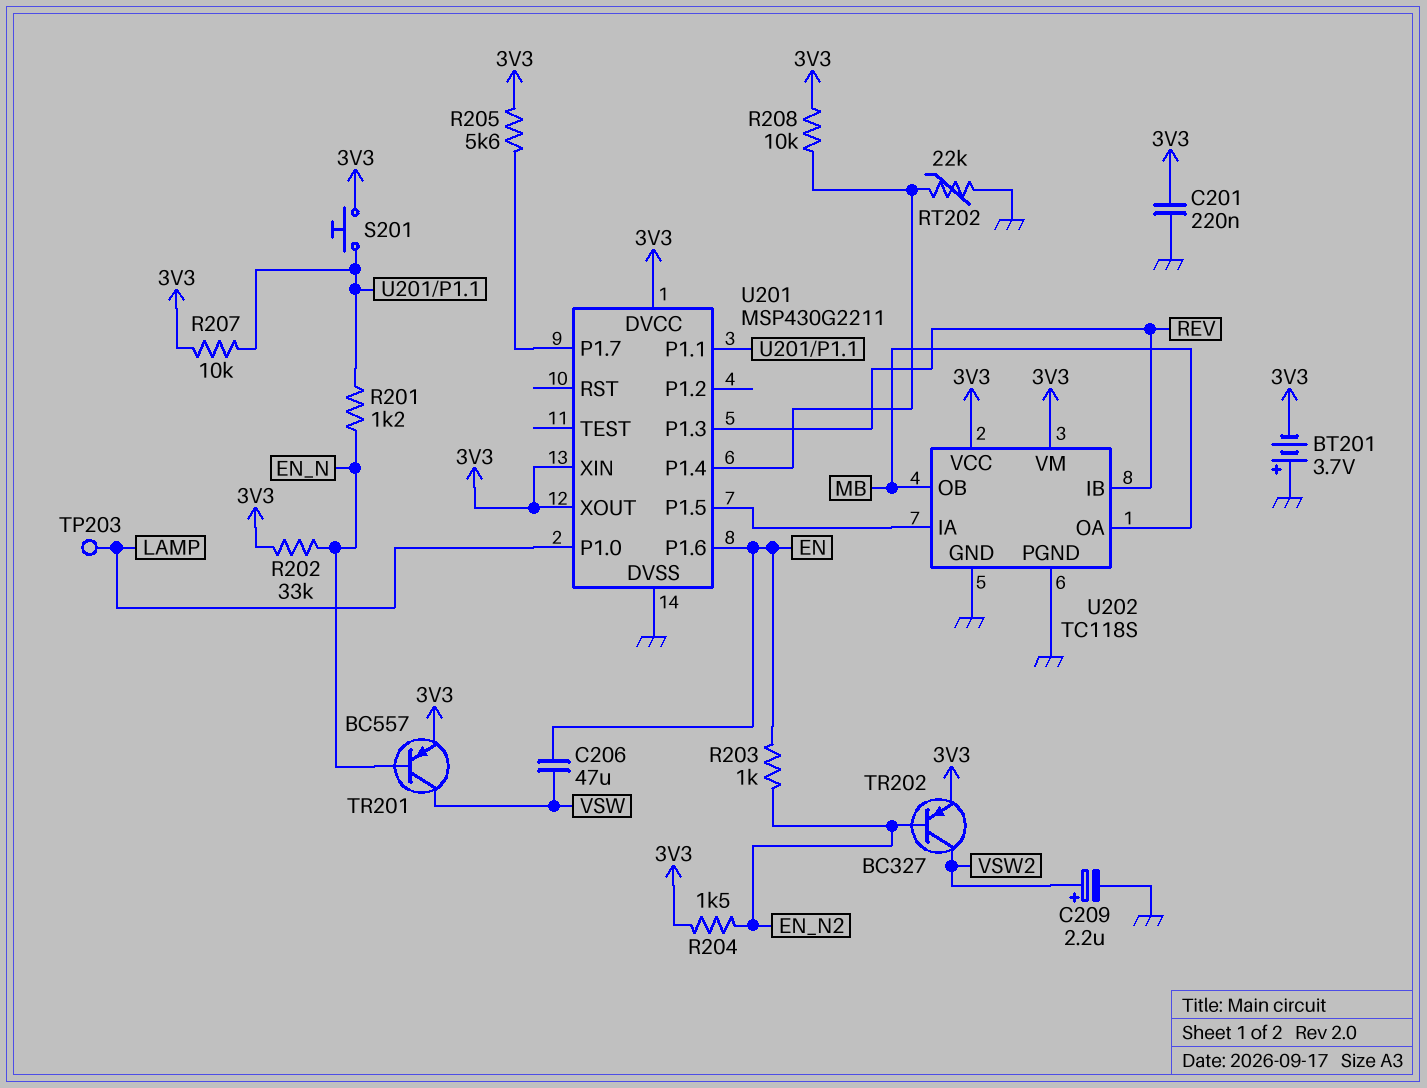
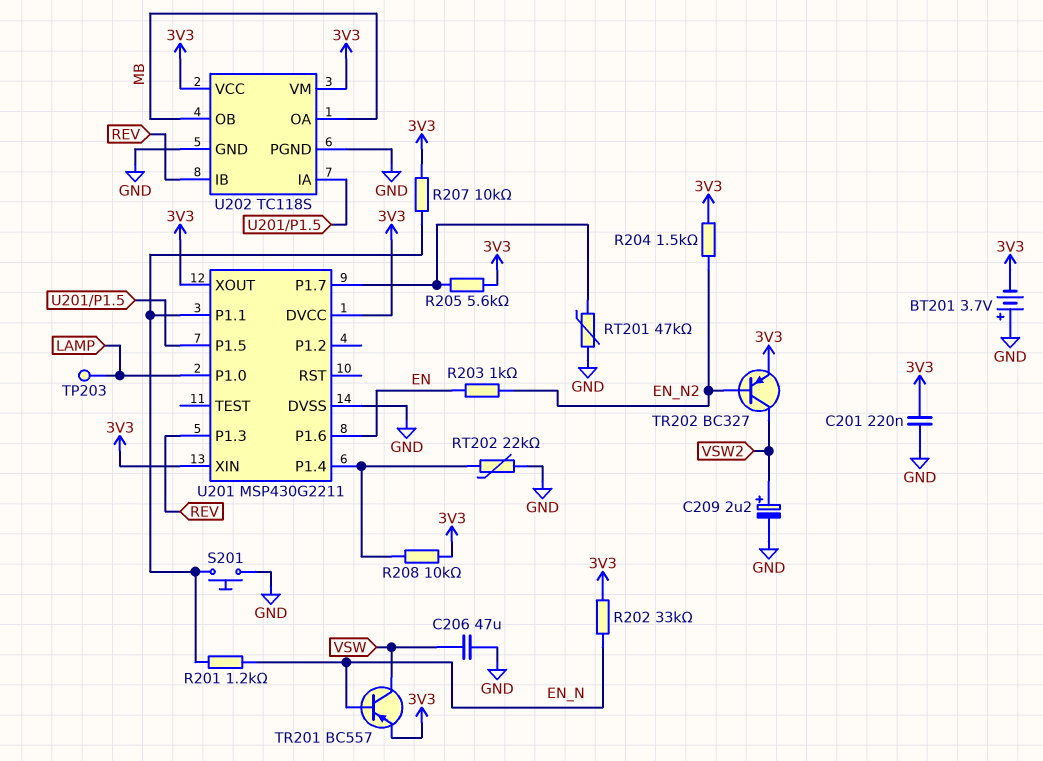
C206: 47uF (EN, VSW) -> 47uF (GND, VSW)
RT201: none -> 47k (GND, U201/P1.7)
S201: button (3V3, U201/P1.1) -> button (GND, U201/P1.1)

